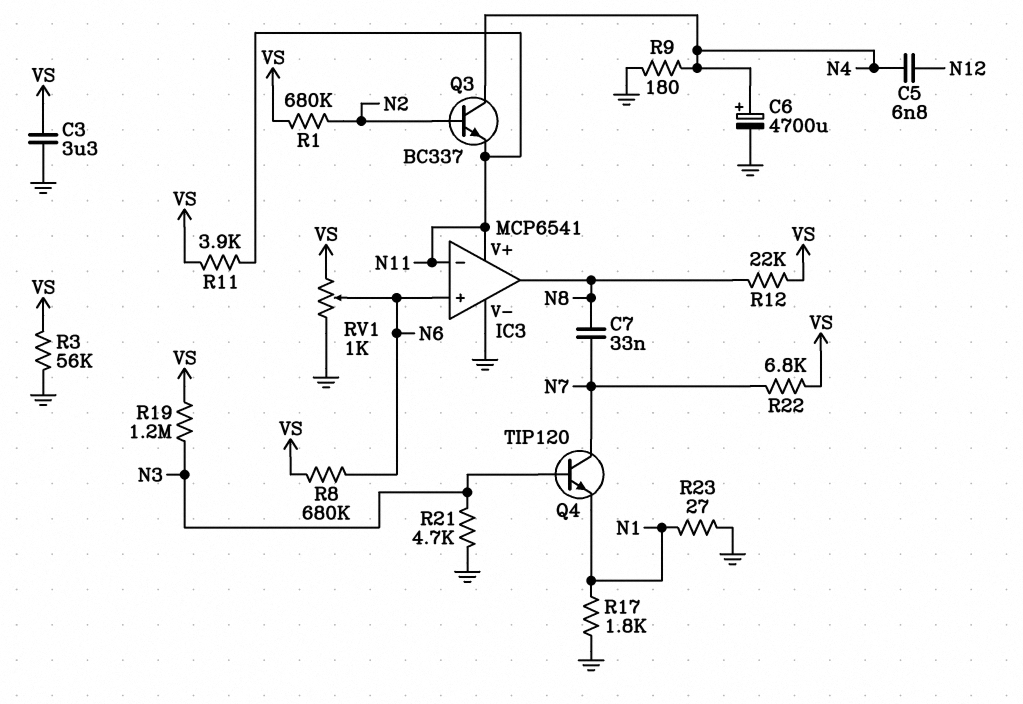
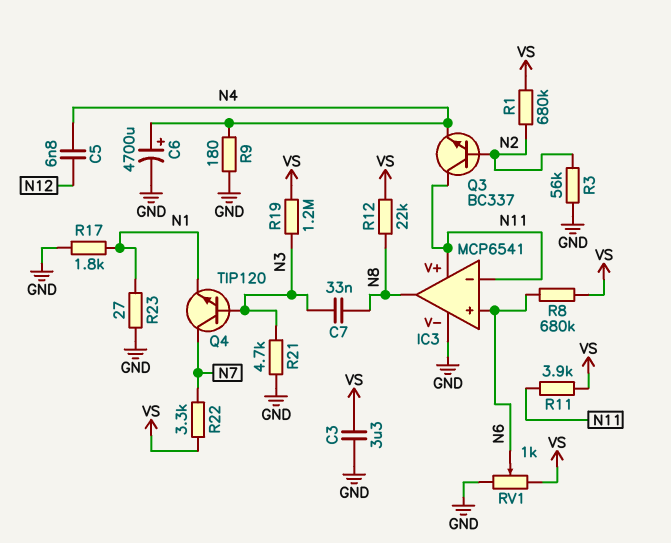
C7: 33nF (N7, N8) -> 33nF (N3, N8)
Q3: NPN BC337 (B N2, C N4, E N11) -> NPN BC337 (B N2, C N11, E N4)
R3: 56k (GND, VS) -> 56k (GND, N2)
R22: 6.8k (N7, VS) -> 3.3k (N7, VS)

